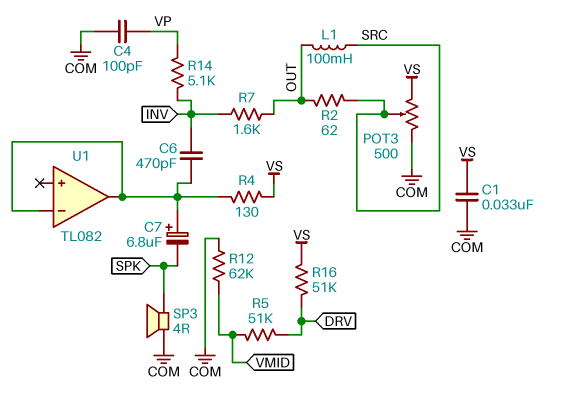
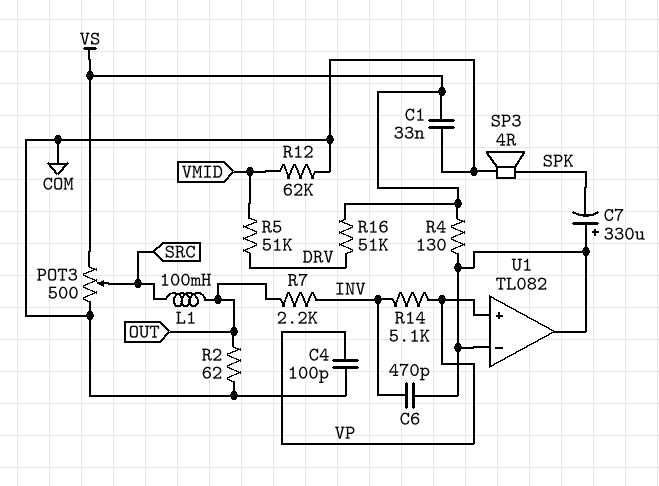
C7: 6.8uF (plus U1/in-, minus SPK) -> 330uF (plus U1/in-, minus SPK)
R2: 62 (OUT, SRC) -> 62 (COM, OUT)
R7: 1.6k (INV, OUT) -> 2.2k (INV, OUT)
U1 pin in+: none -> VP

